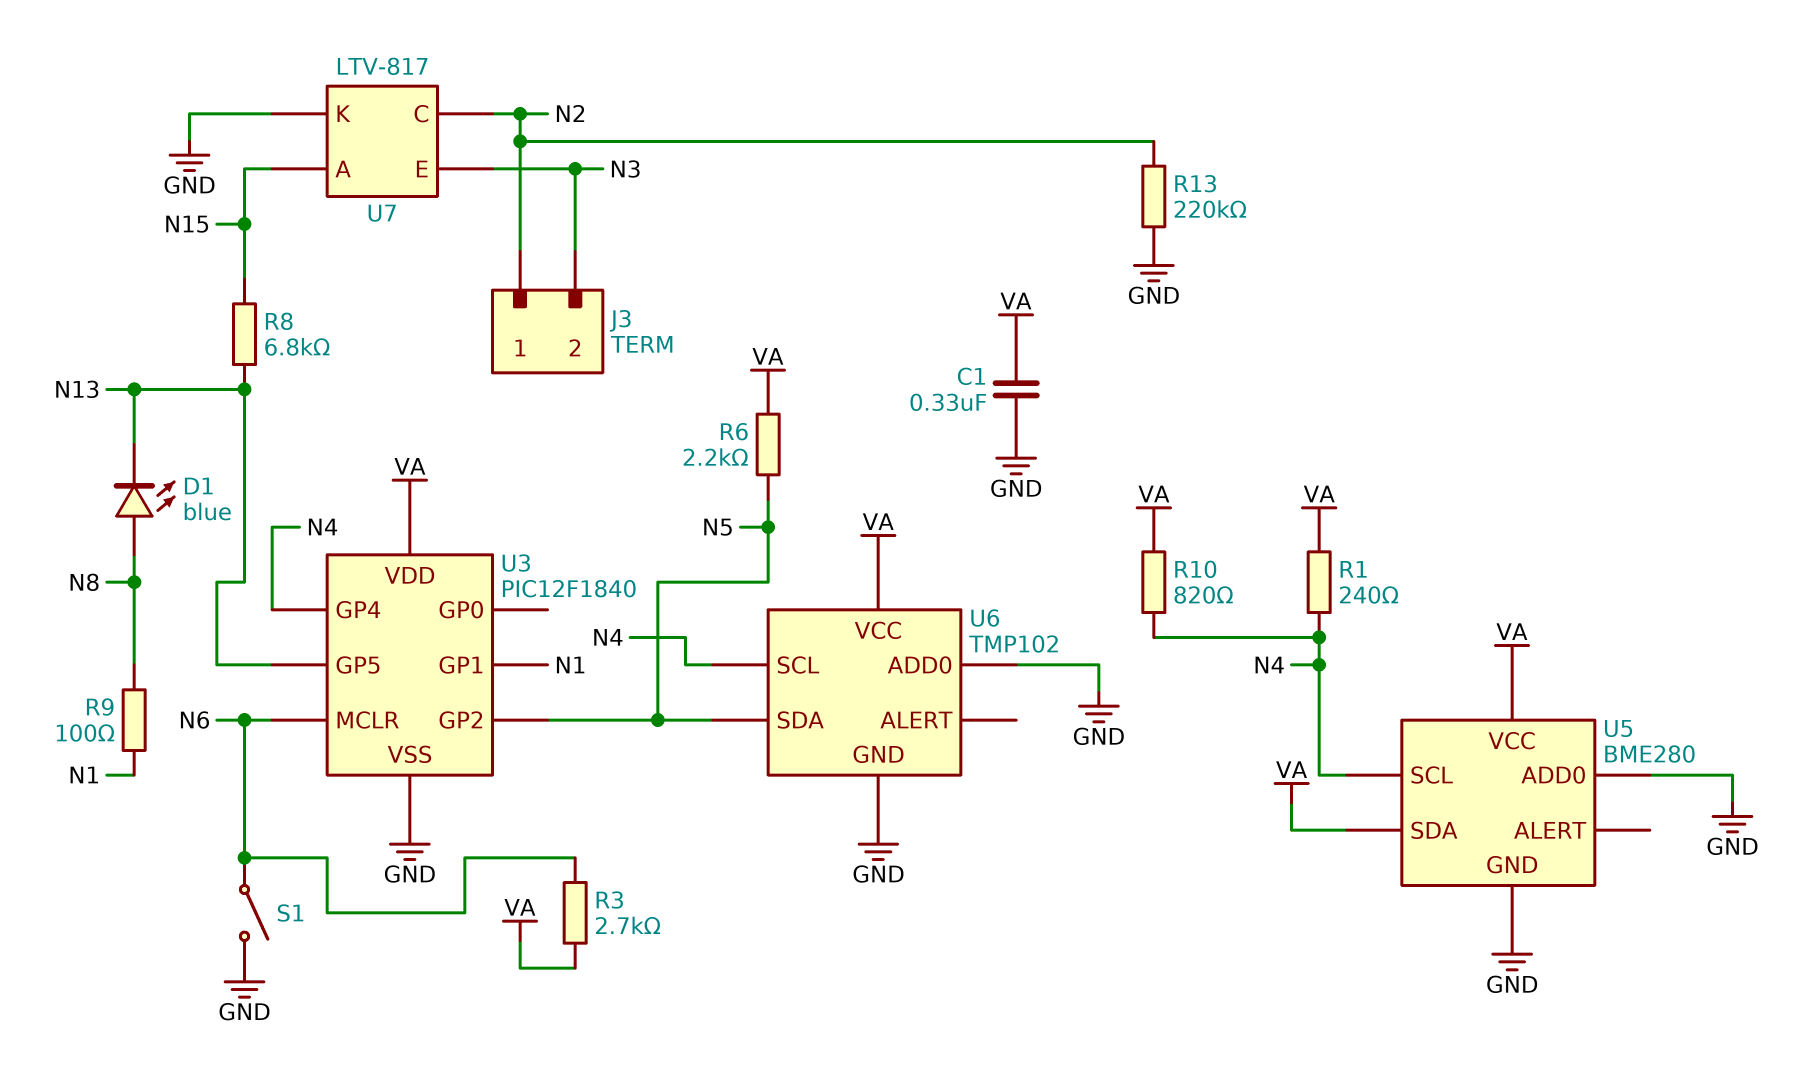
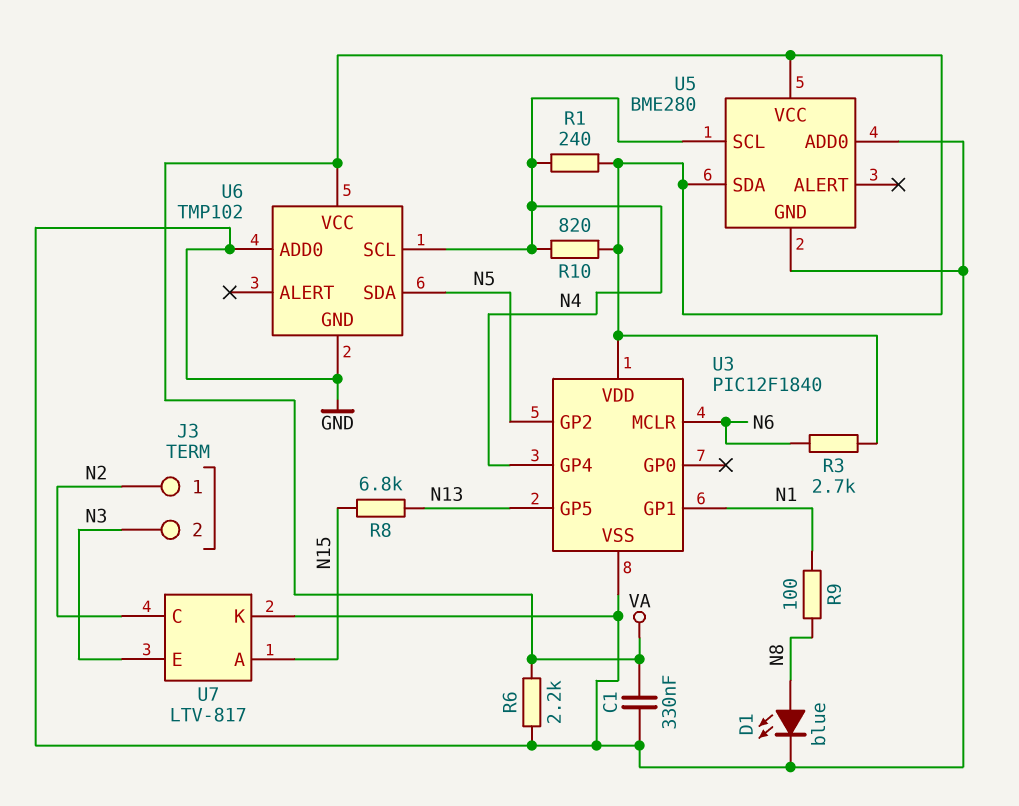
D1: LED blue (A N8, K N13) -> LED blue (A N8, K GND)
R6: 2.2k (N5, VA) -> 2.2k (GND, VA)
R13: 220k (GND, N2) -> none
S1: switch (GND, N6) -> none

